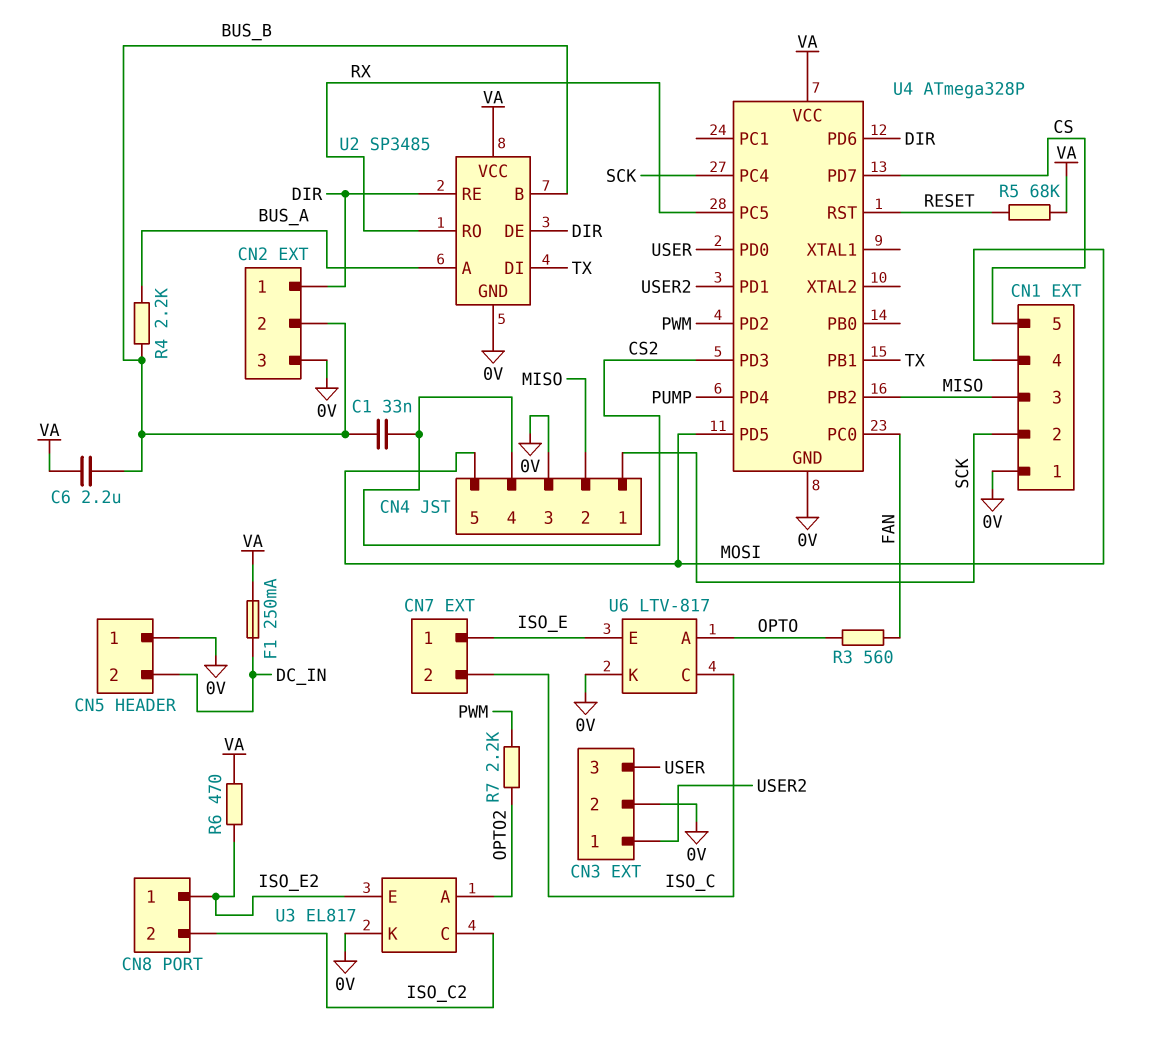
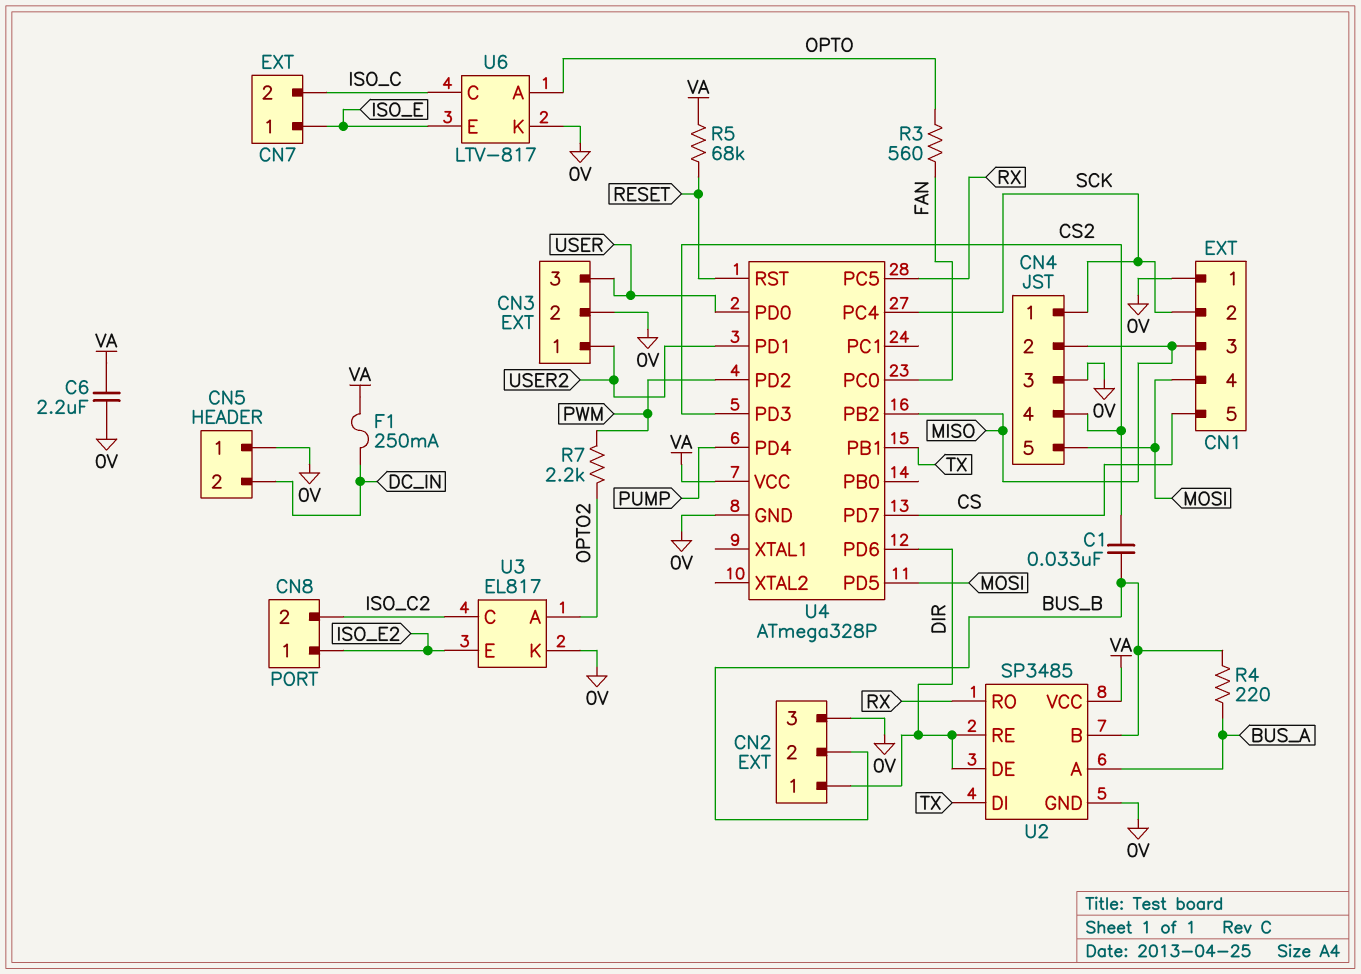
C6: 2.2uF (BUS_B, VA) -> 2.2uF (0V, VA)
R4: 2.2k (BUS_A, BUS_B) -> 220 (BUS_A, BUS_B)
R6: 470 (ISO_E2, VA) -> none

